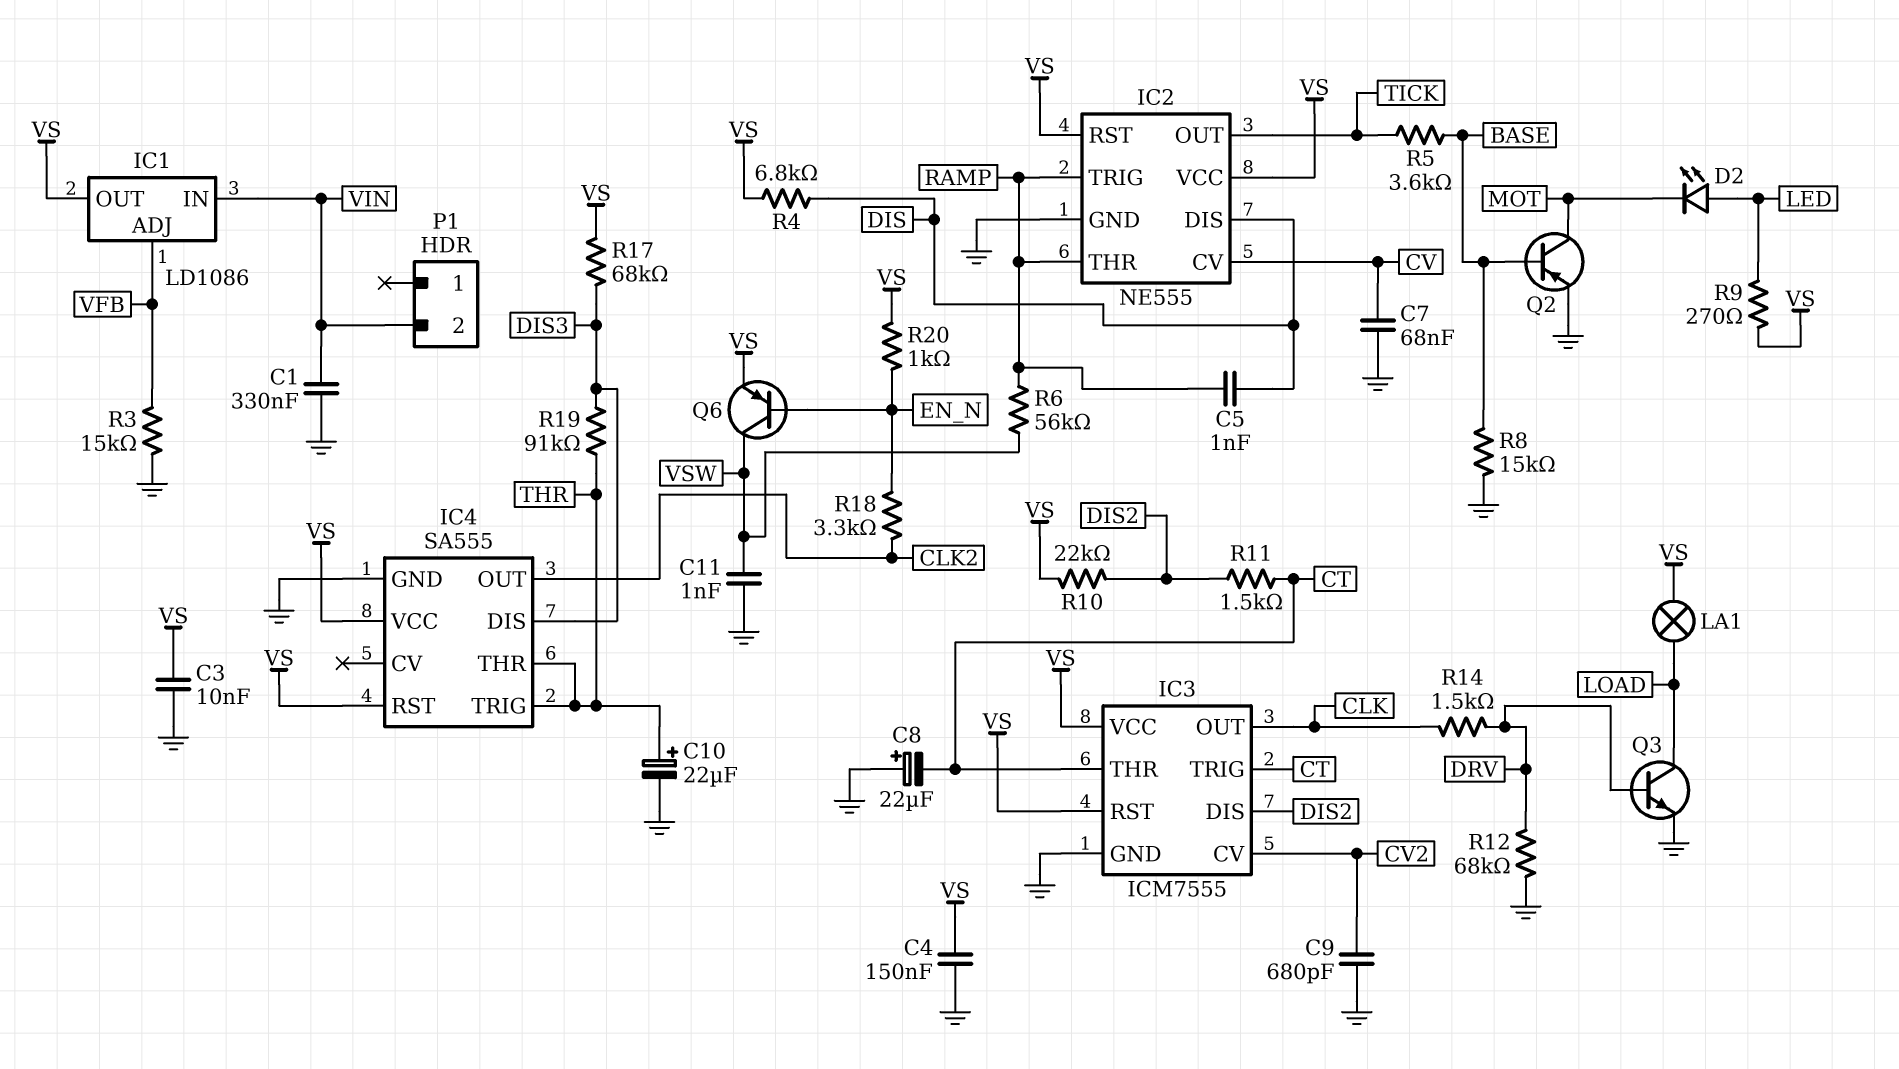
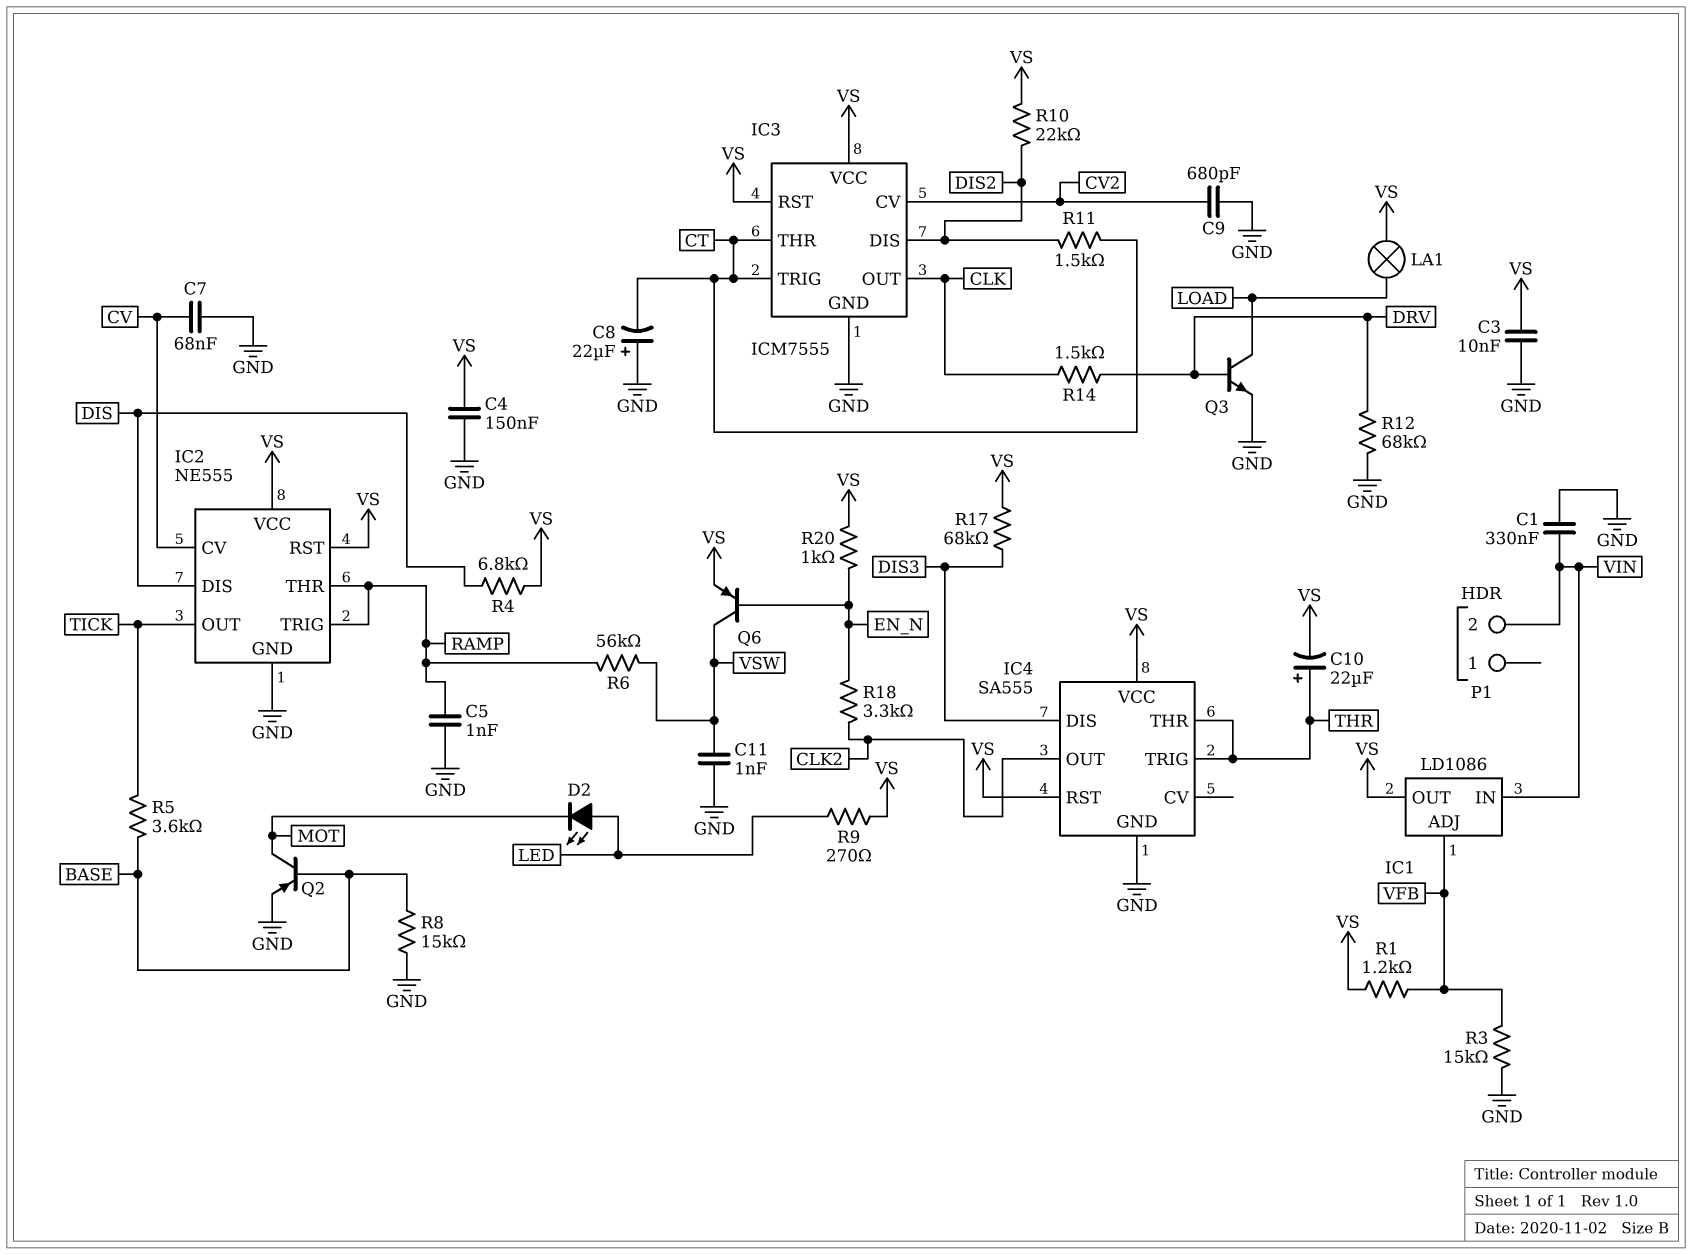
C5: 1nF (DIS, RAMP) -> 1nF (GND, RAMP)
C10: 22uF (plus THR, minus GND) -> 22uF (plus THR, minus VS)
R1: none -> 1.2k (VFB, VS)
R19: 91k (DIS3, THR) -> none

